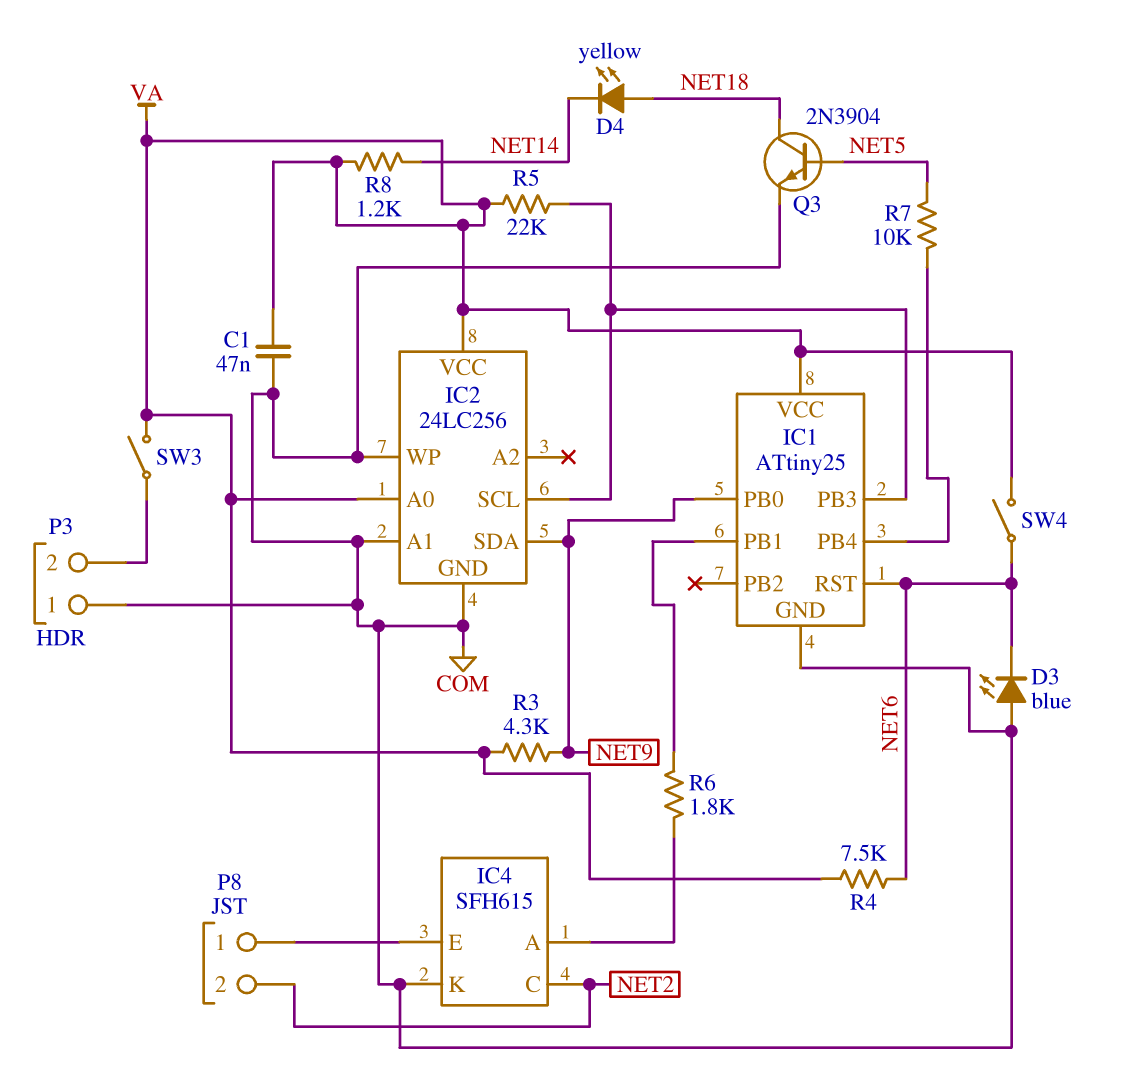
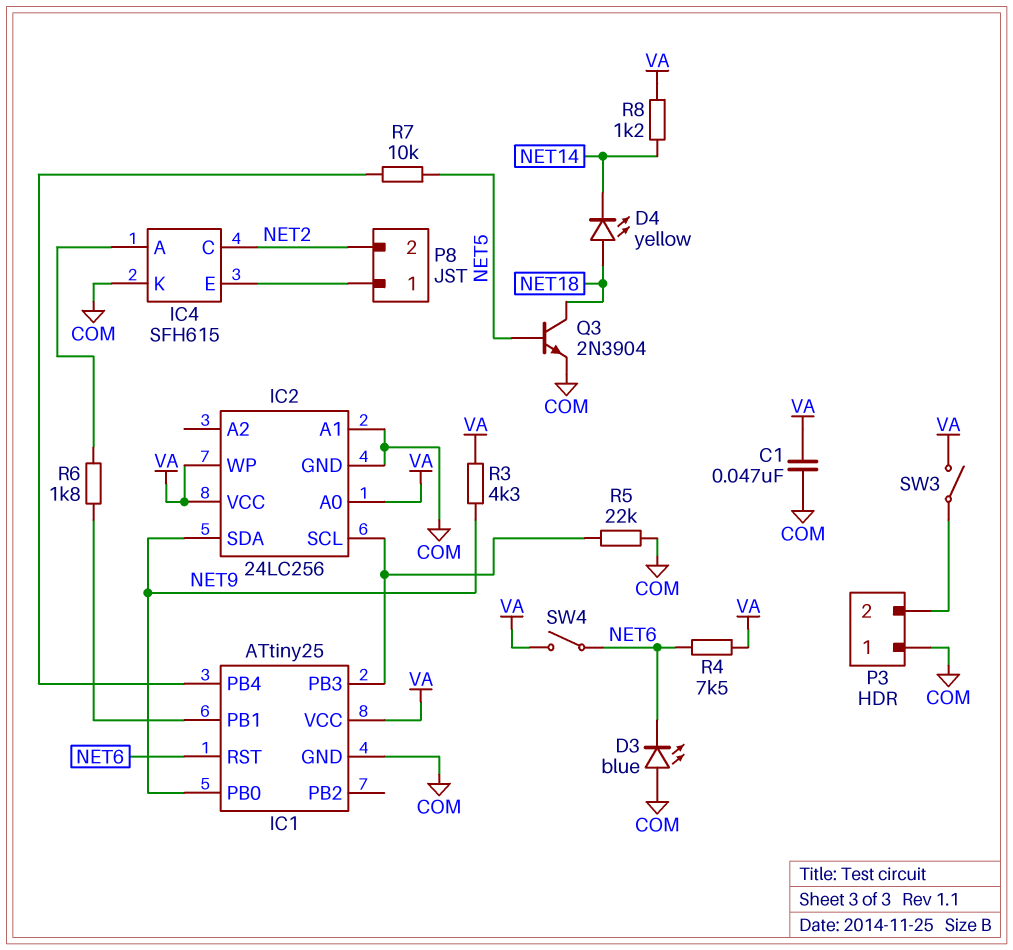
IC2 pin WP: COM -> VA
R5: 22k (IC1/PB3, VA) -> 22k (COM, IC1/PB3)

